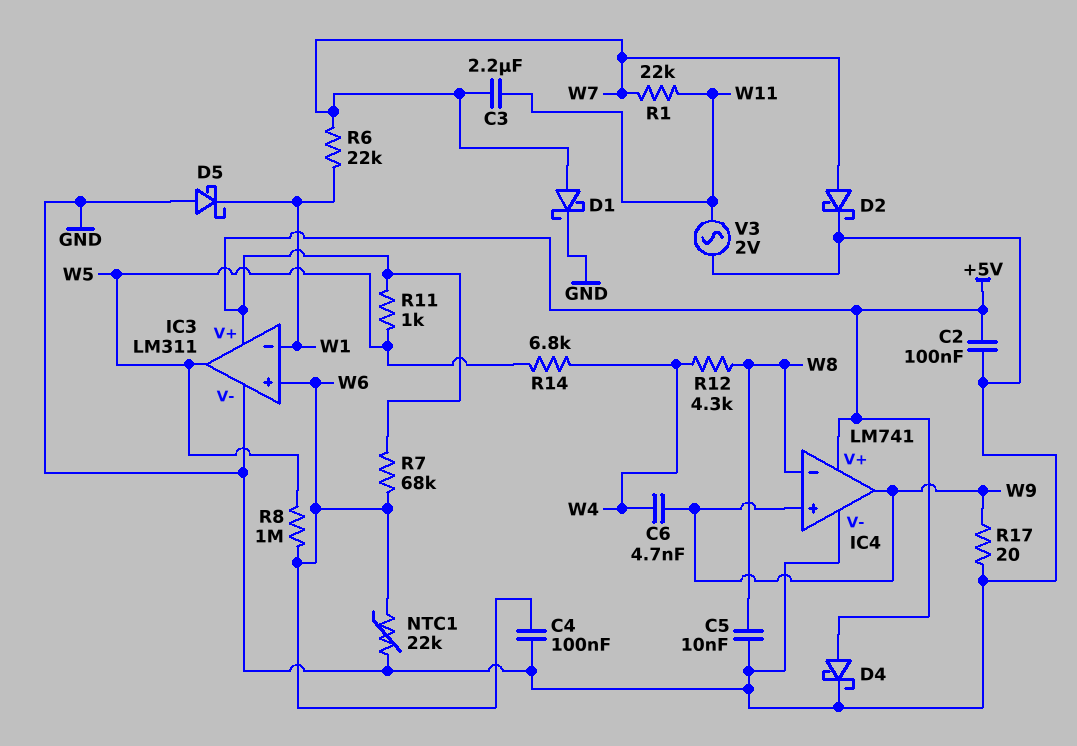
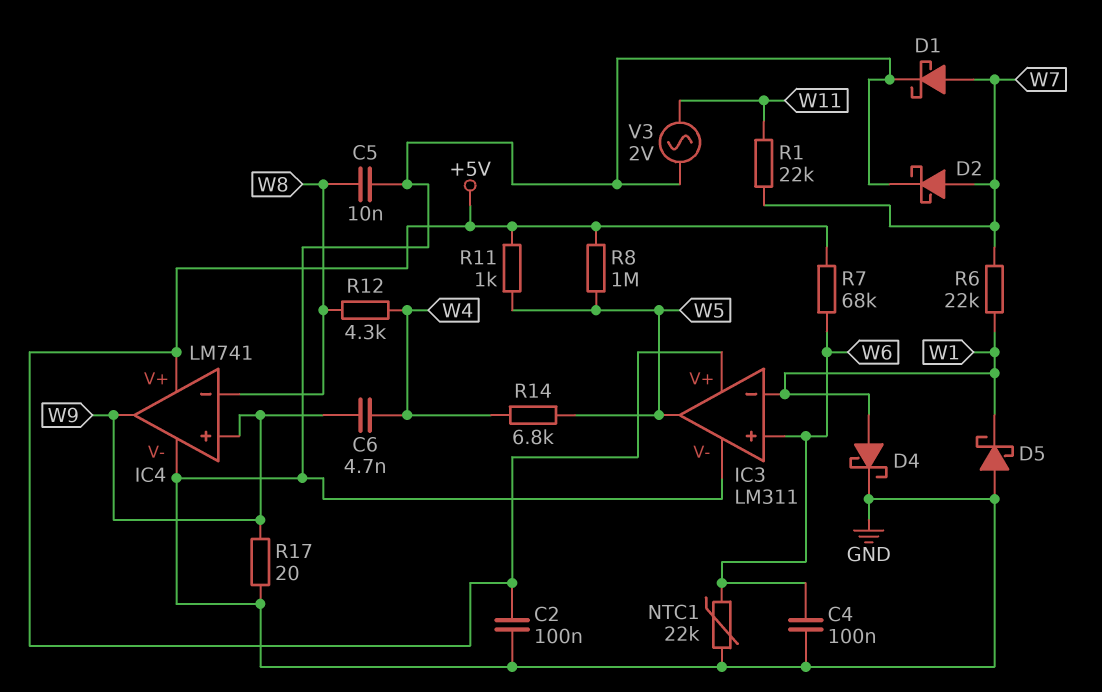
C3: 2.2uF (W7, W11) -> none
D4: schottky (A +5V, K GND) -> schottky (A W1, K GND)
R8: 1M (W5, W6) -> 1M (+5V, W5)

